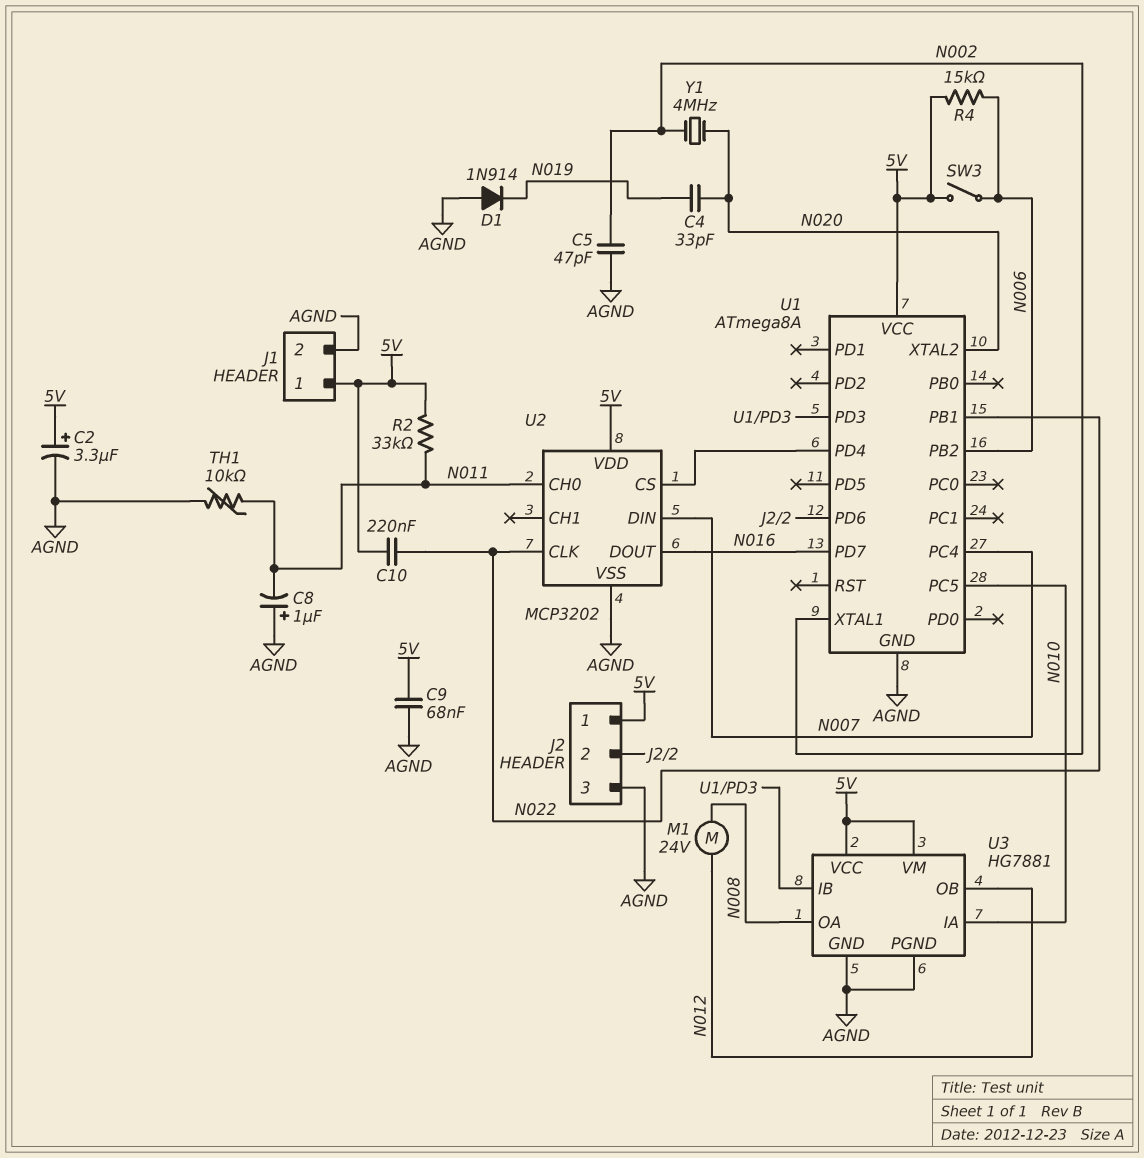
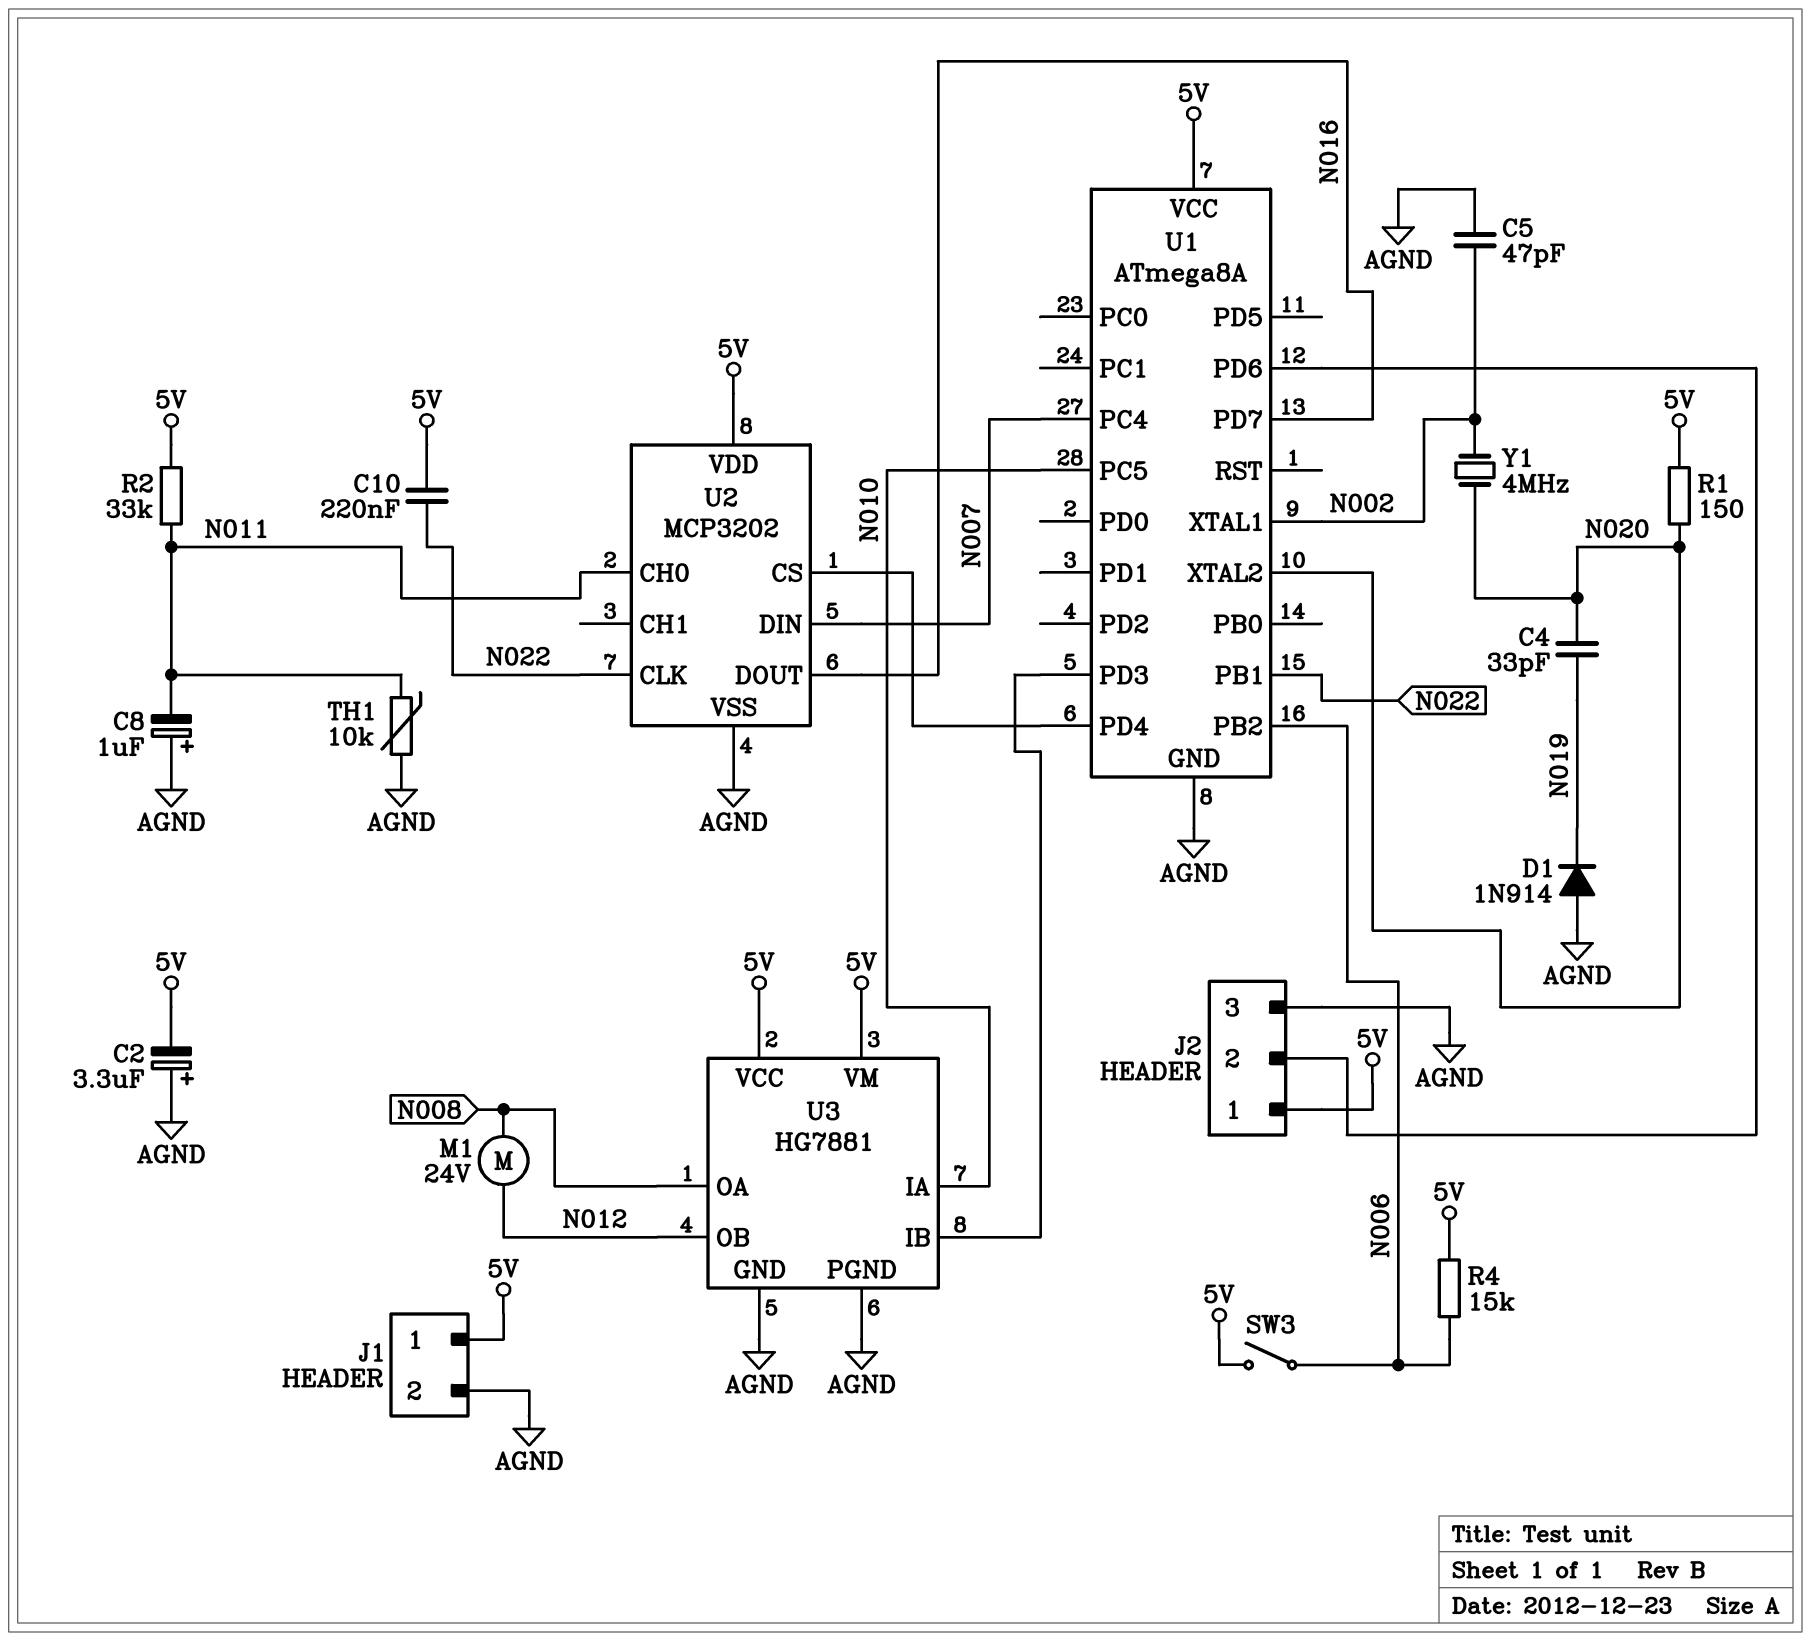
C2: 3.3uF (plus 5V, minus AGND) -> 3.3uF (plus AGND, minus 5V)
C9: 68nF (5V, AGND) -> none
R1: none -> 150 (5V, N020)

